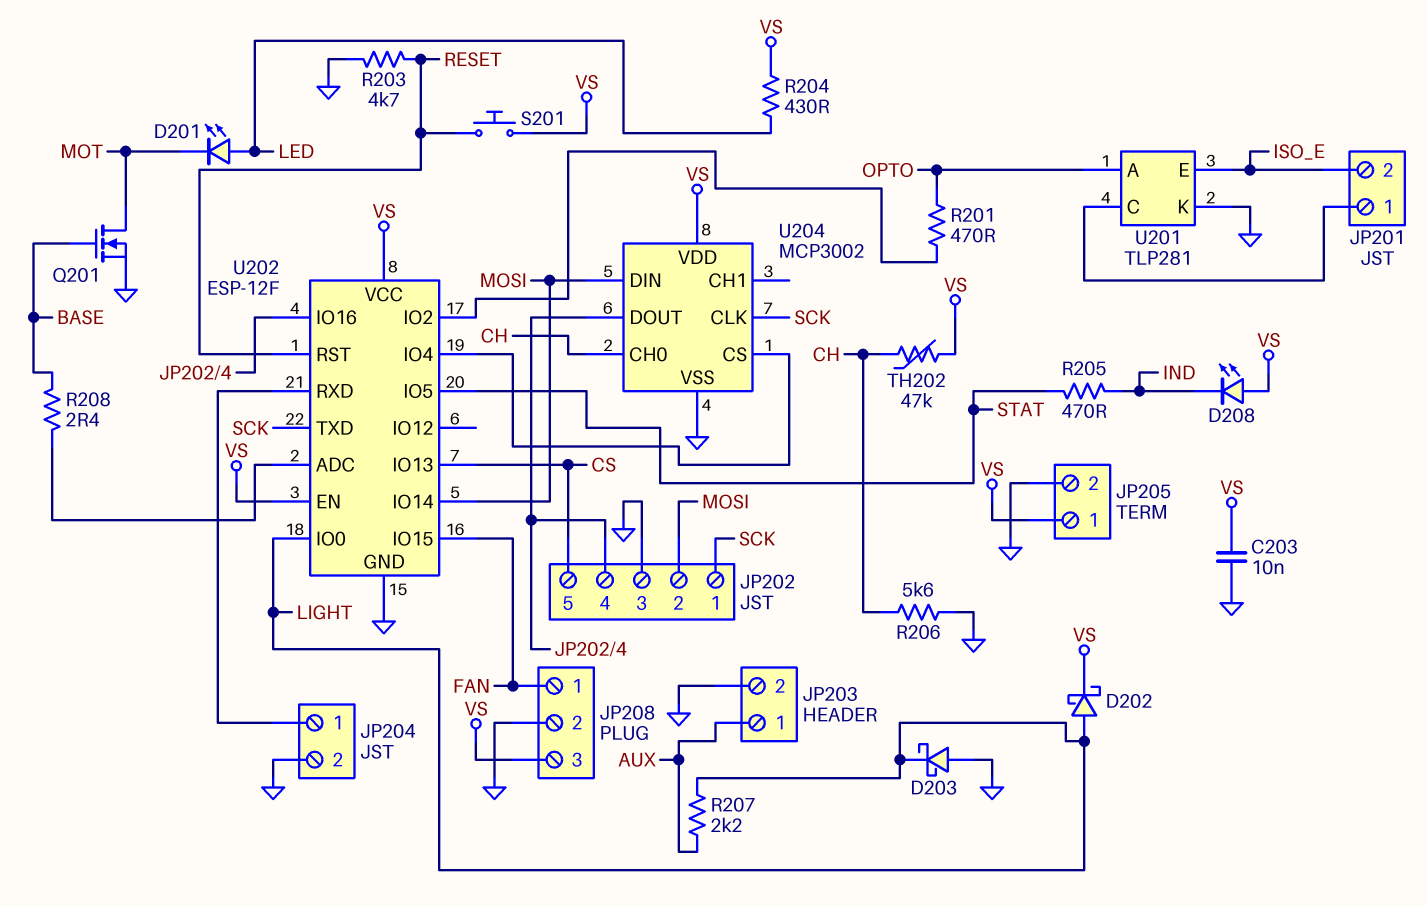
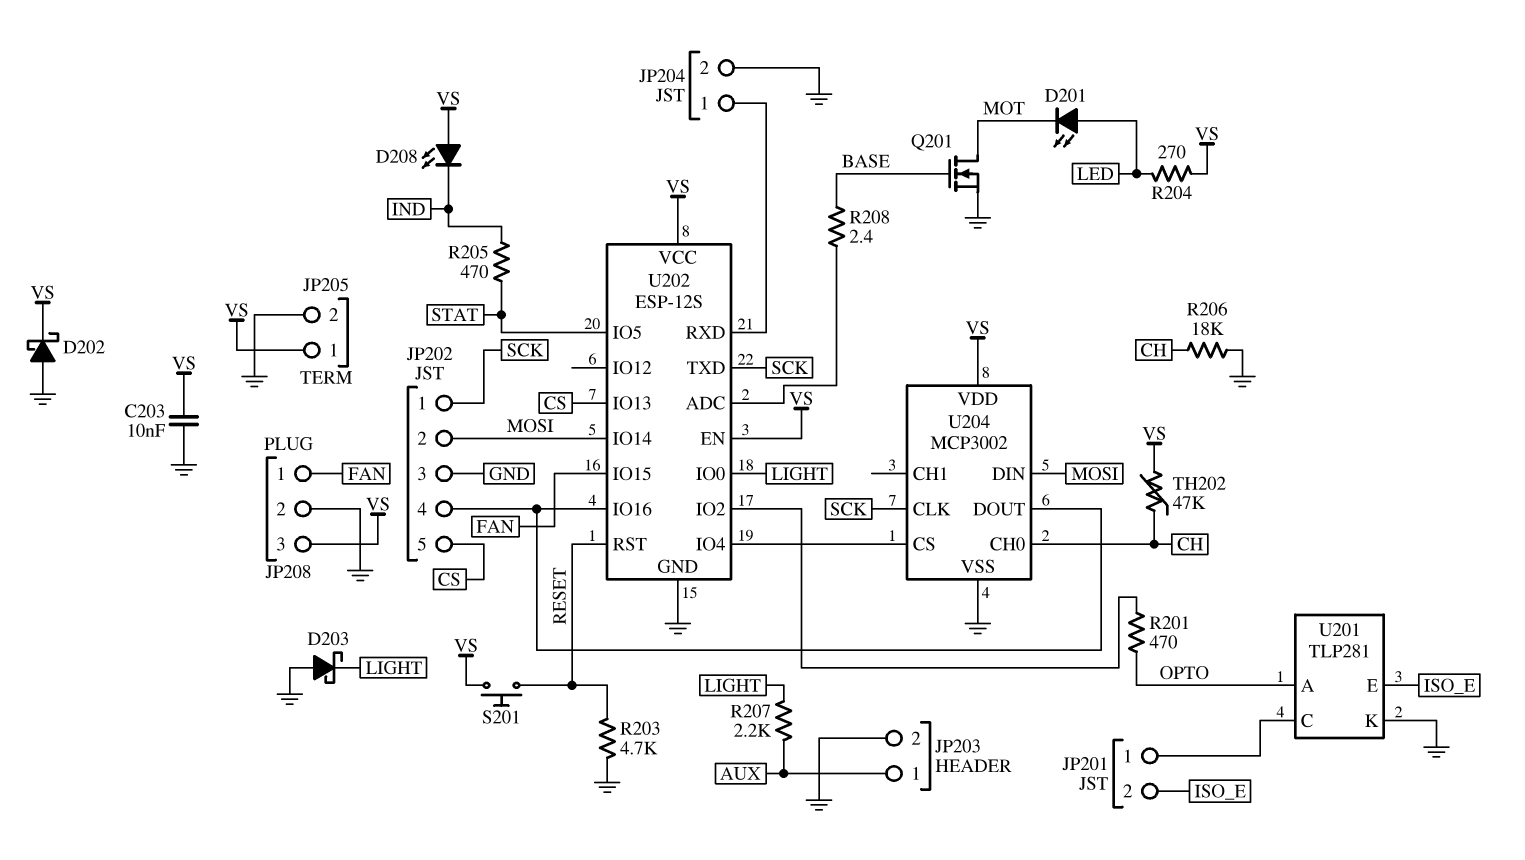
D202: schottky (A LIGHT, K VS) -> schottky (A GND, K VS)
R204: 430 (LED, VS) -> 270 (LED, VS)
R206: 5.6k (CH, GND) -> 18k (CH, GND)
U202: ESP-12F -> ESP-12S

